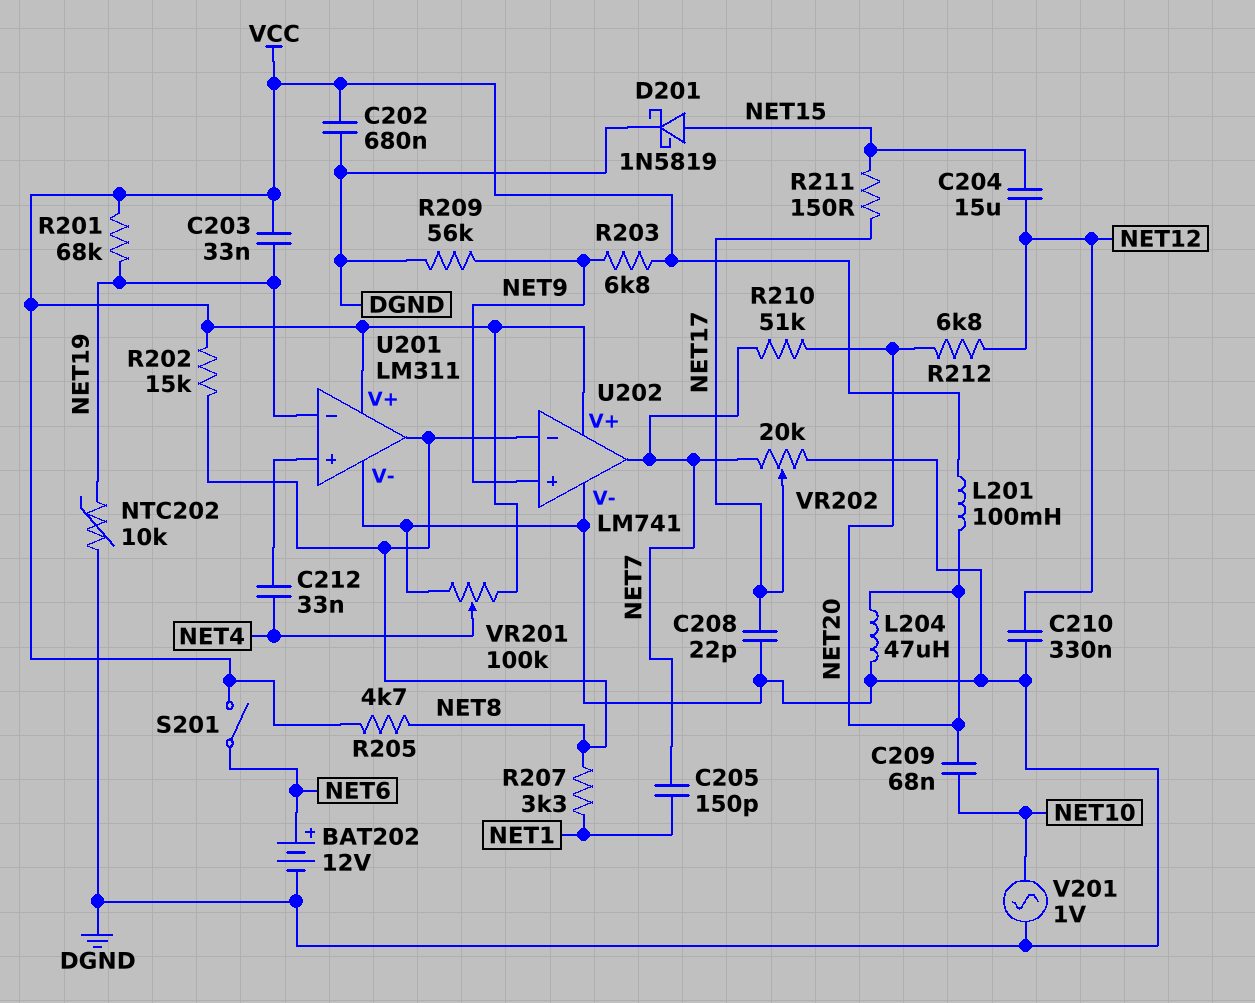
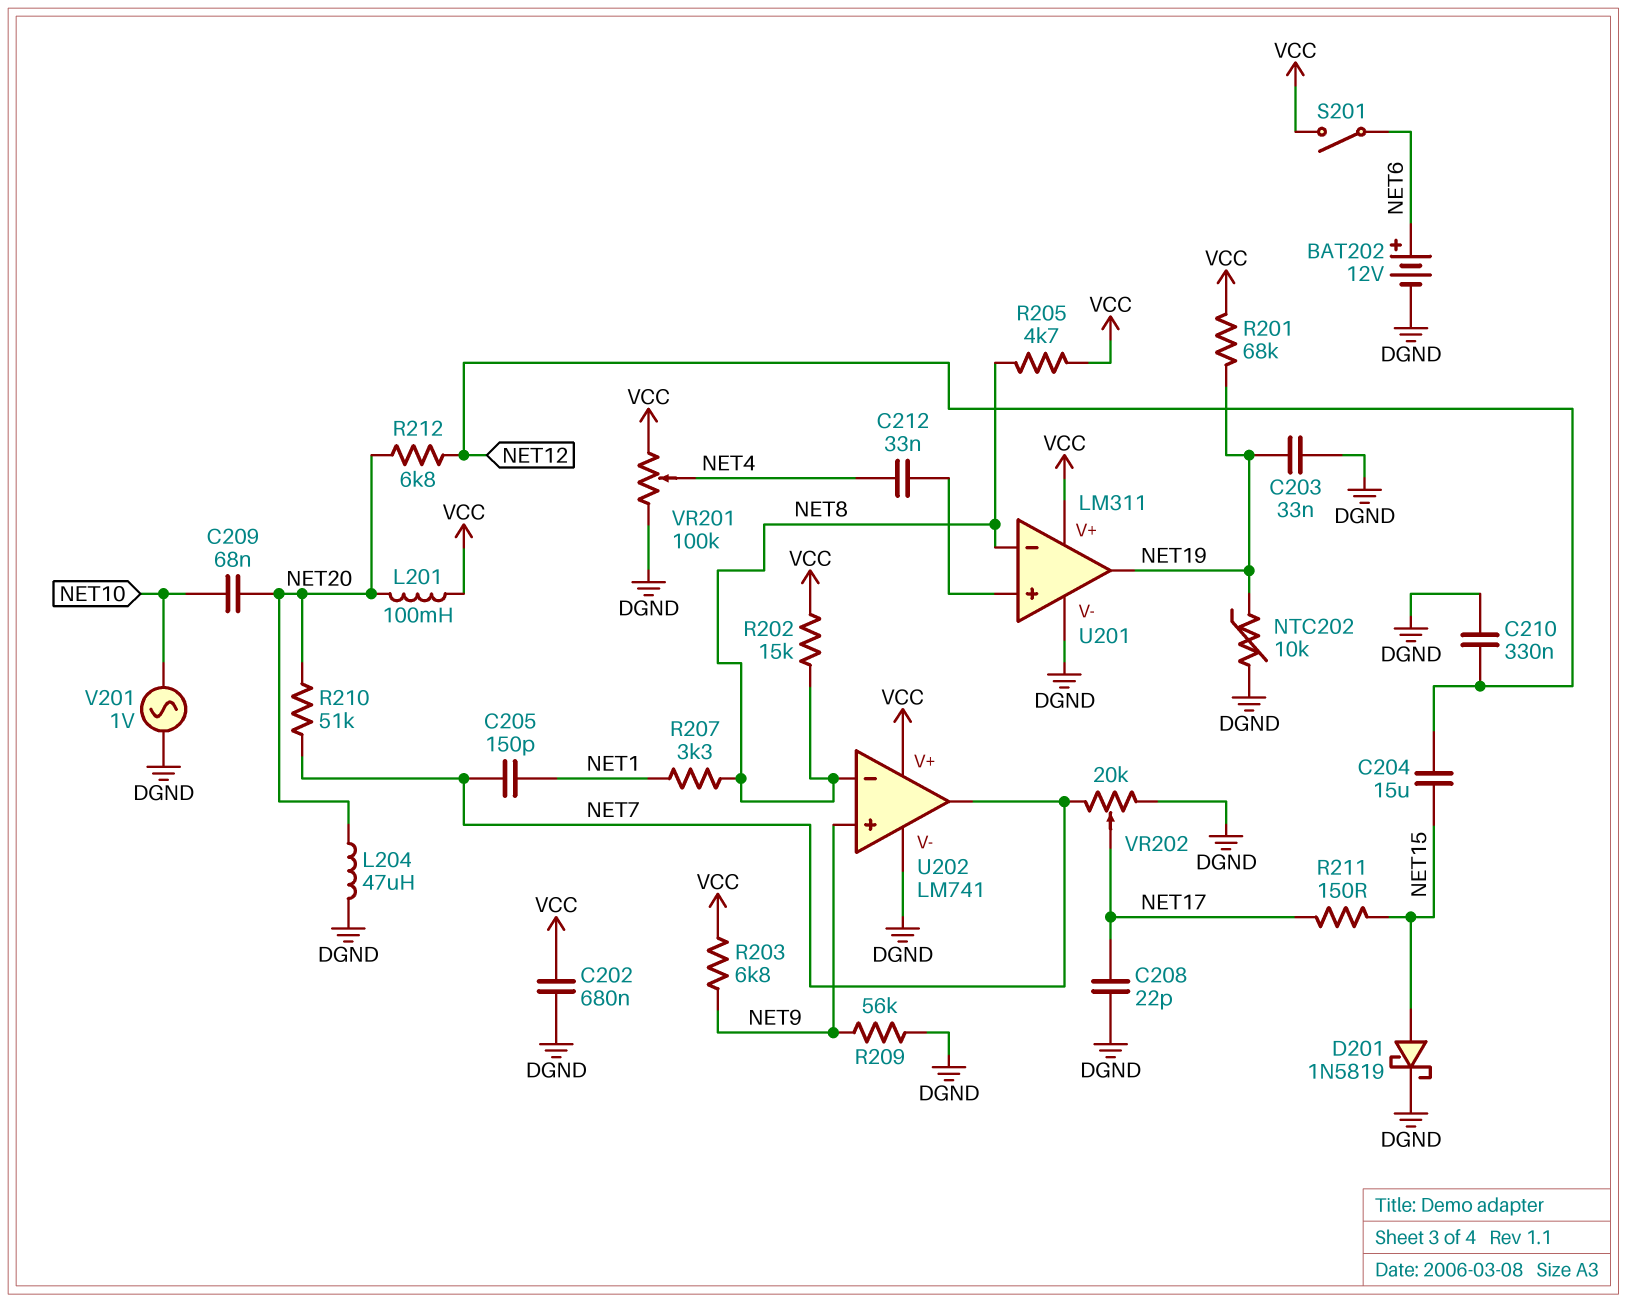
C203: 33nF (NET19, VCC) -> 33nF (DGND, NET19)
U201 pin in-: NET19 -> NET8
U201 pin out: NET8 -> NET19

